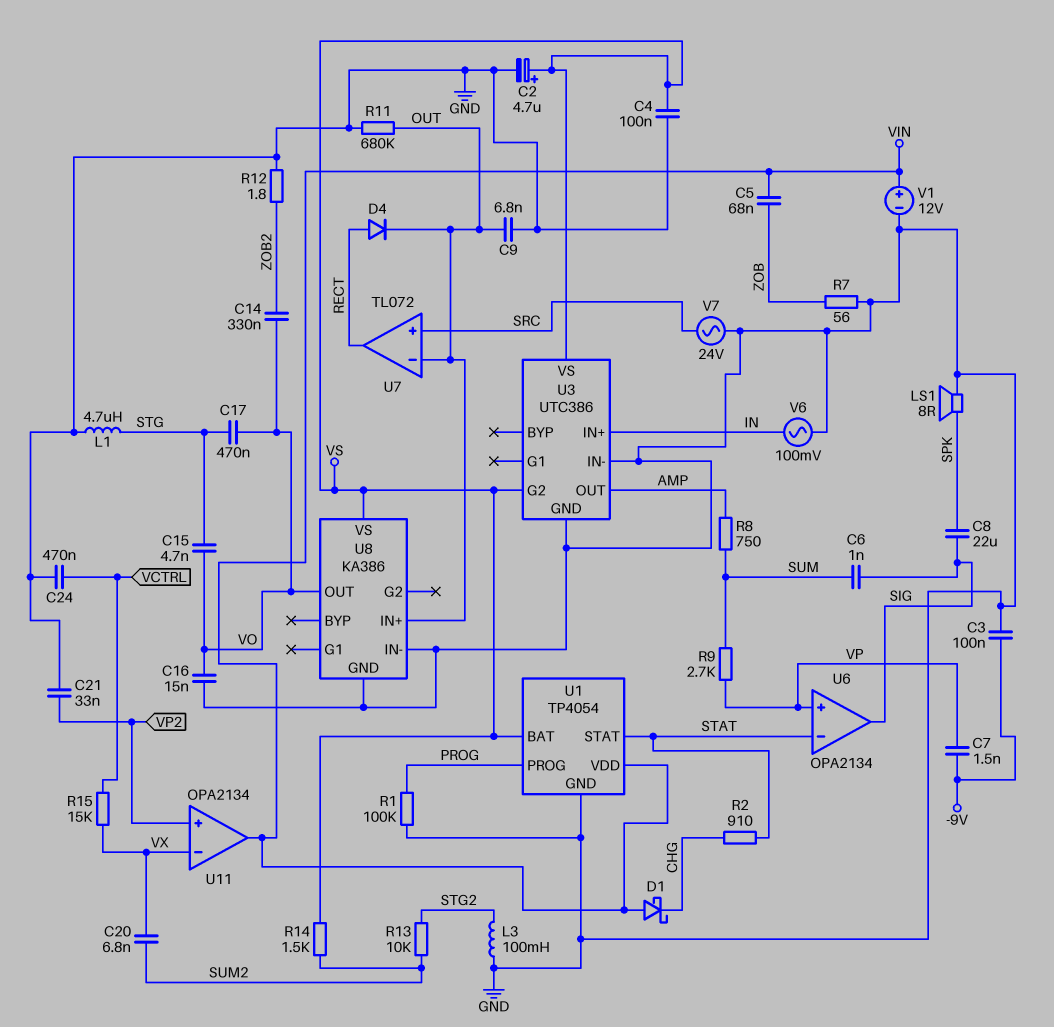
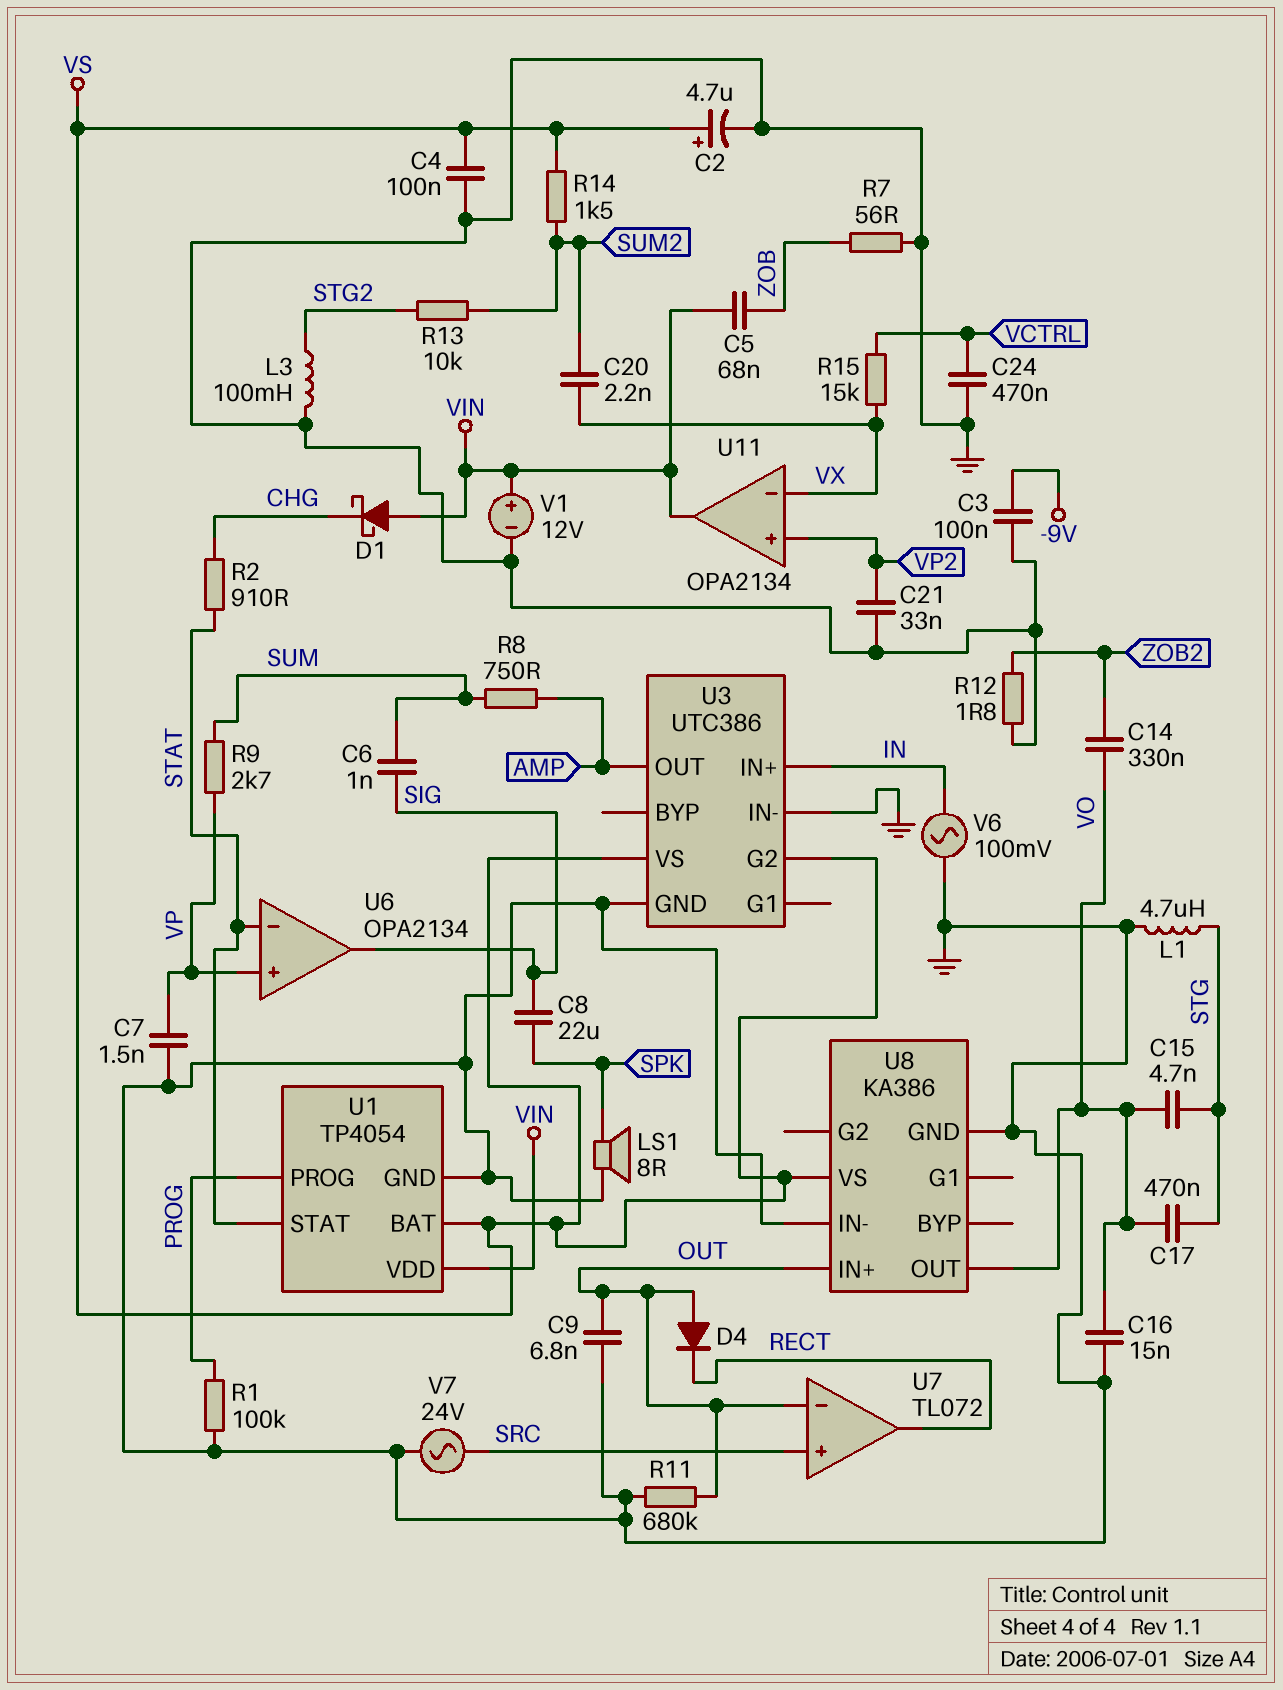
C7: 1.5nF (-9V, VP) -> 1.5nF (GND, VP)
C20: 6.8nF (SUM2, VX) -> 2.2nF (SUM2, VX)
D4: diode (A RECT, K OUT) -> diode (A OUT, K RECT)

